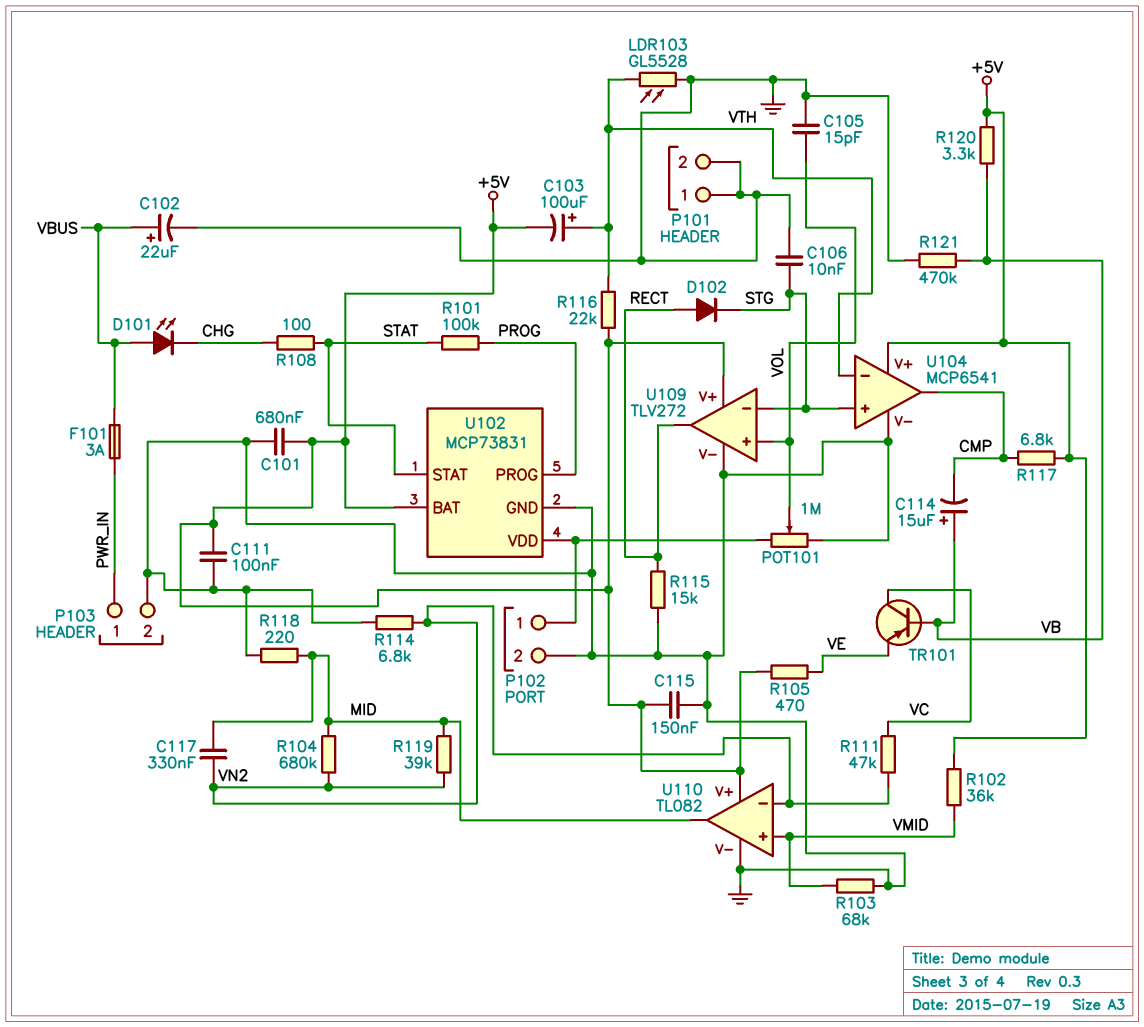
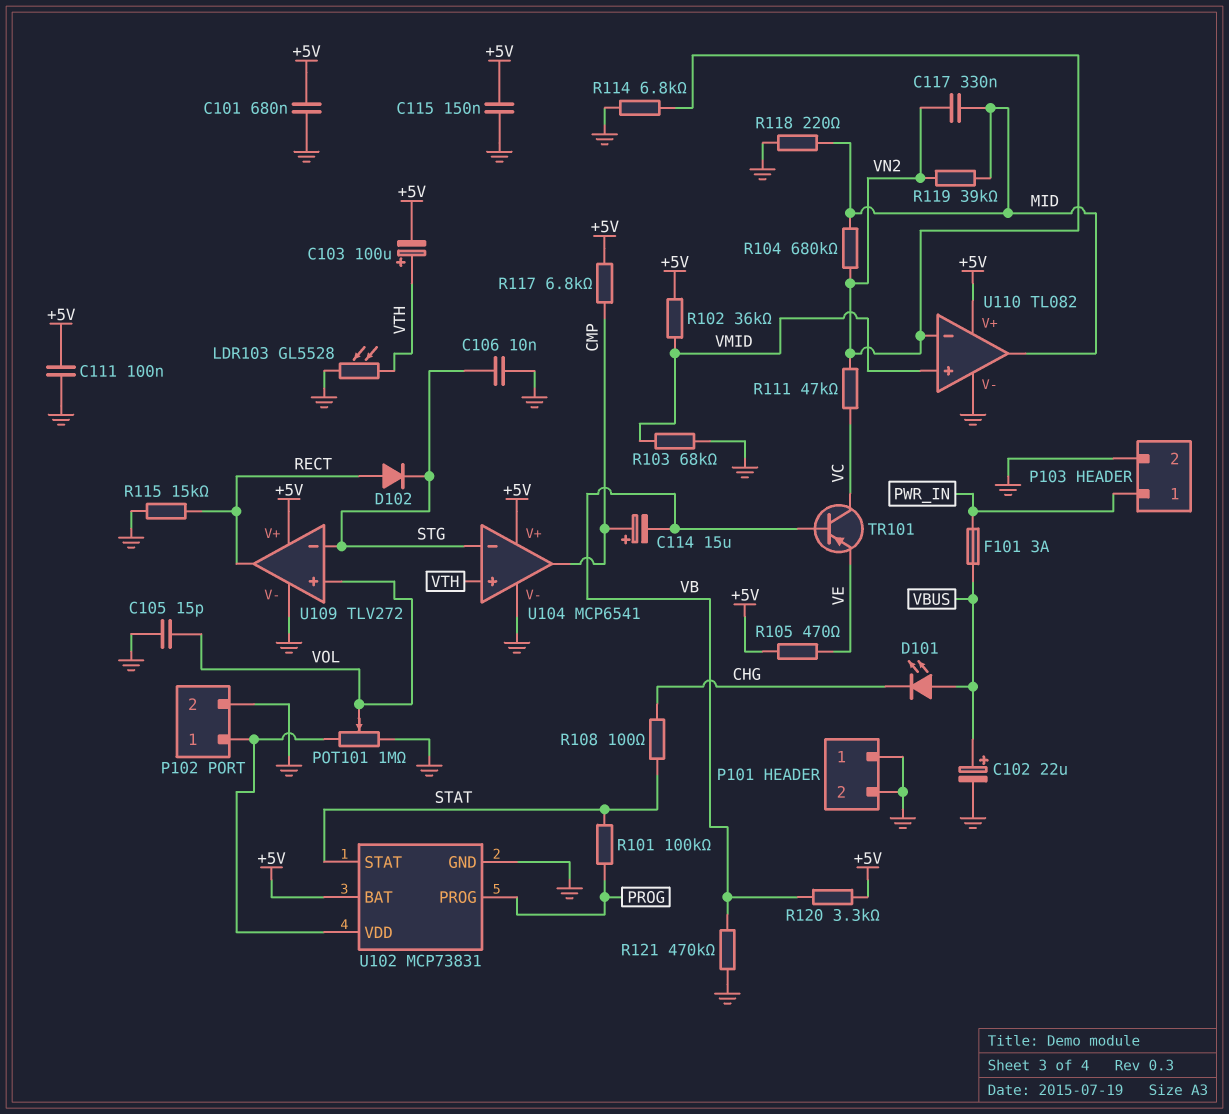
C114: 15uF (plus VB, minus CMP) -> 15uF (plus CMP, minus VB)
R116: 22k (+5V, VTH) -> none
U104 pin in+: STG -> VTH
U104 pin in-: VTH -> STG

